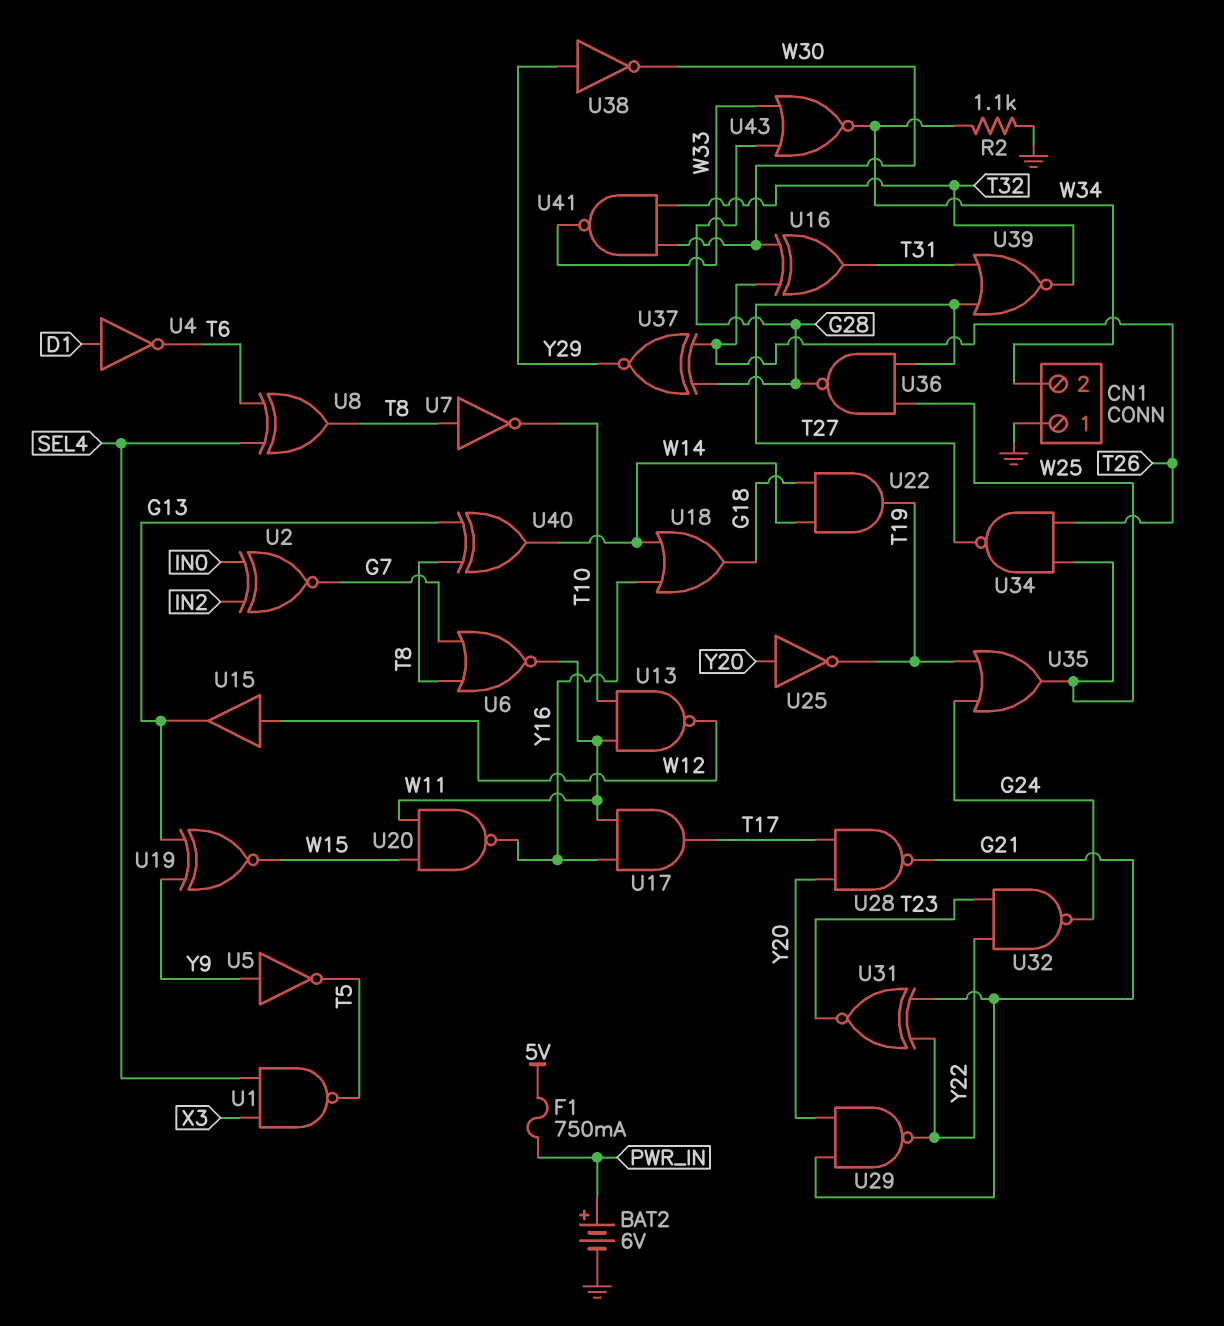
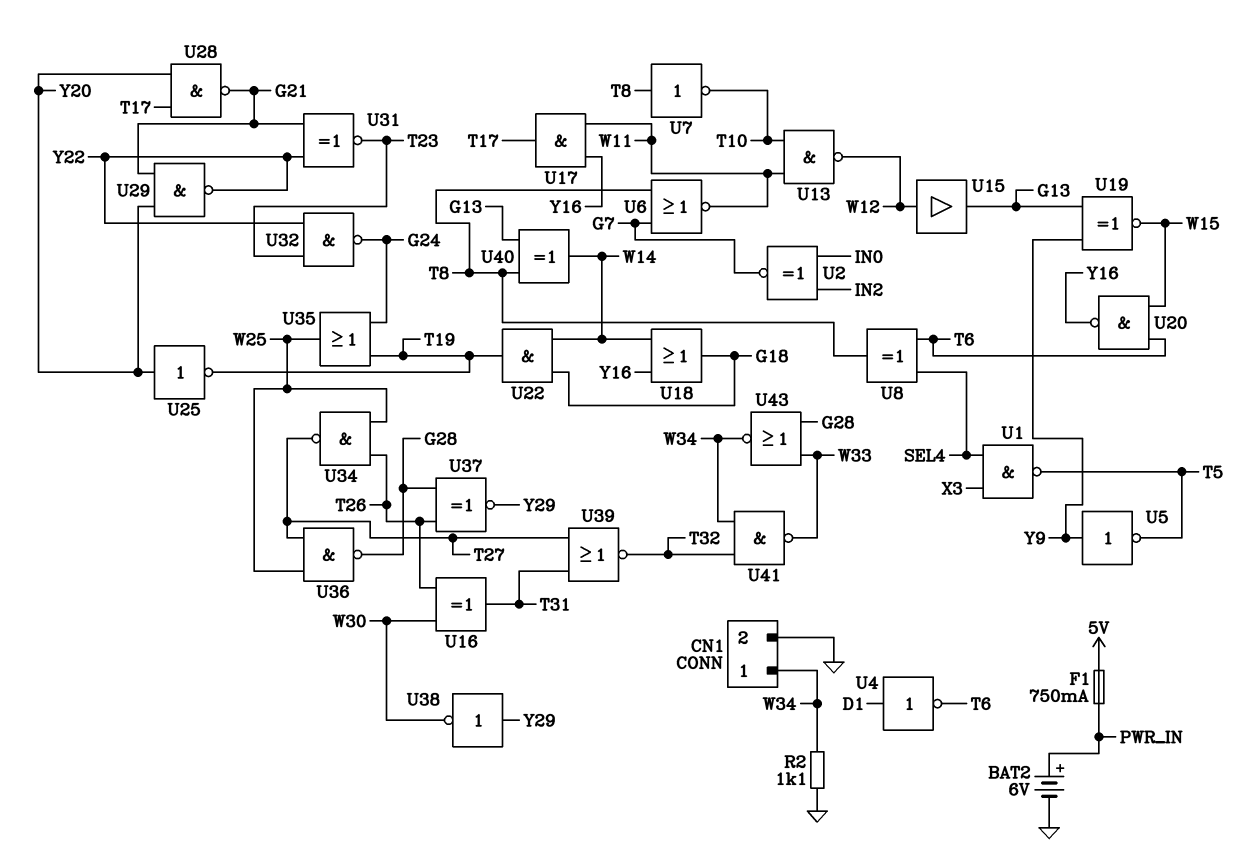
CN1 pin 1: GND -> W34
CN1 pin 2: W34 -> GND
U20: NAND (in W11, in W15, out Y16) -> NAND (in T6, in W15, out Y16)
U41: NAND (in T32, in W30, out W33) -> NAND (in T32, in W34, out W33)

